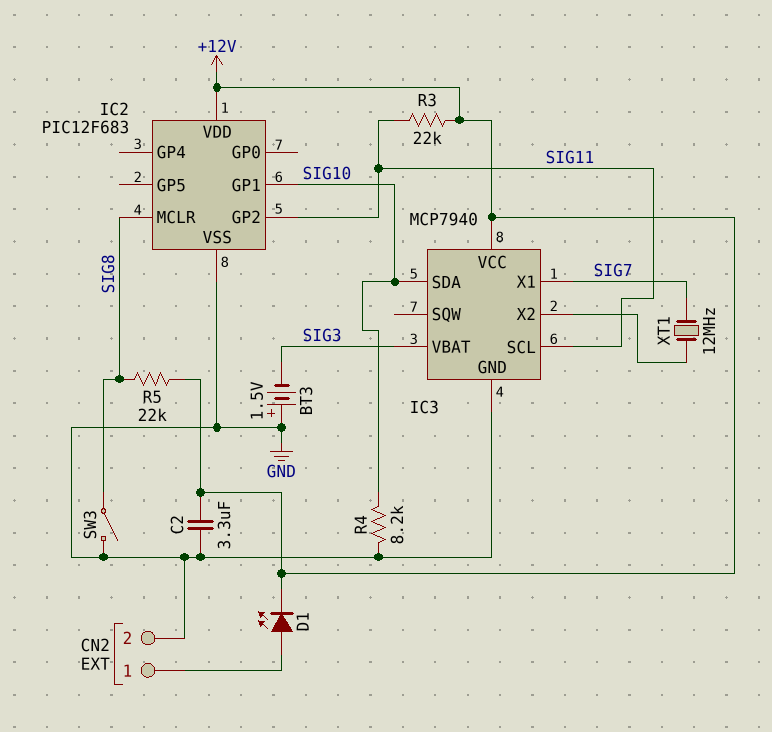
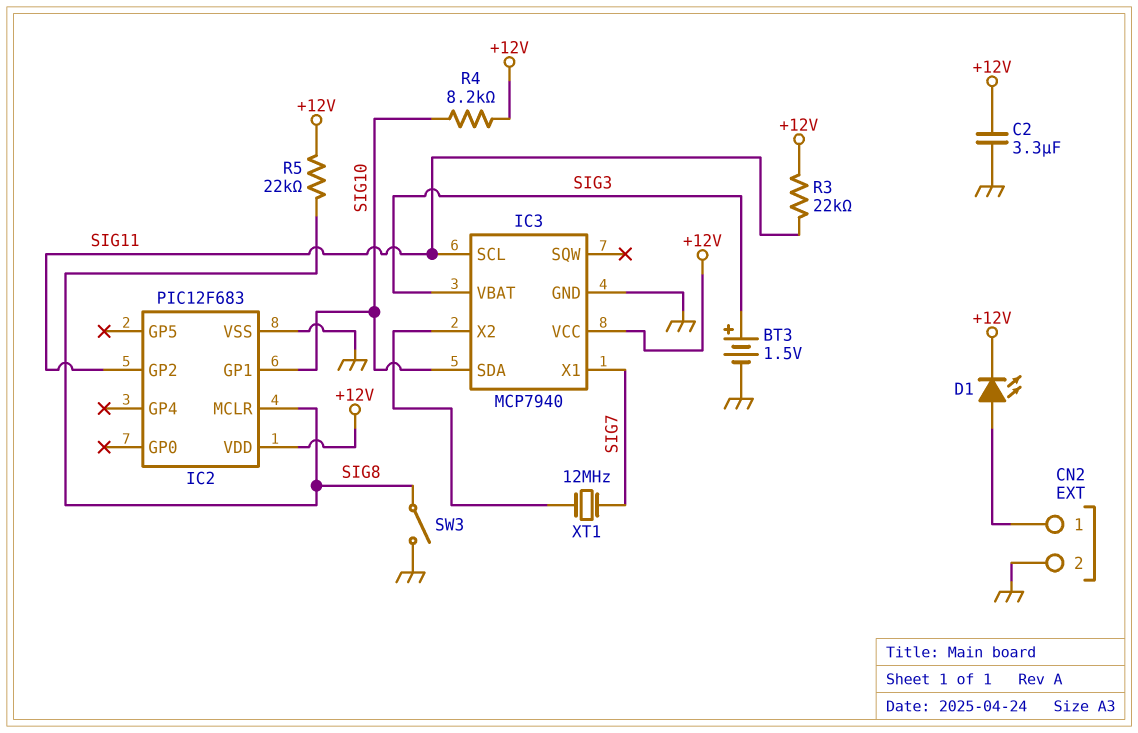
BT3: 1.5V (plus GND, minus SIG3) -> 1.5V (plus SIG3, minus GND)
R4: 8.2k (GND, SIG10) -> 8.2k (+12V, SIG10)

